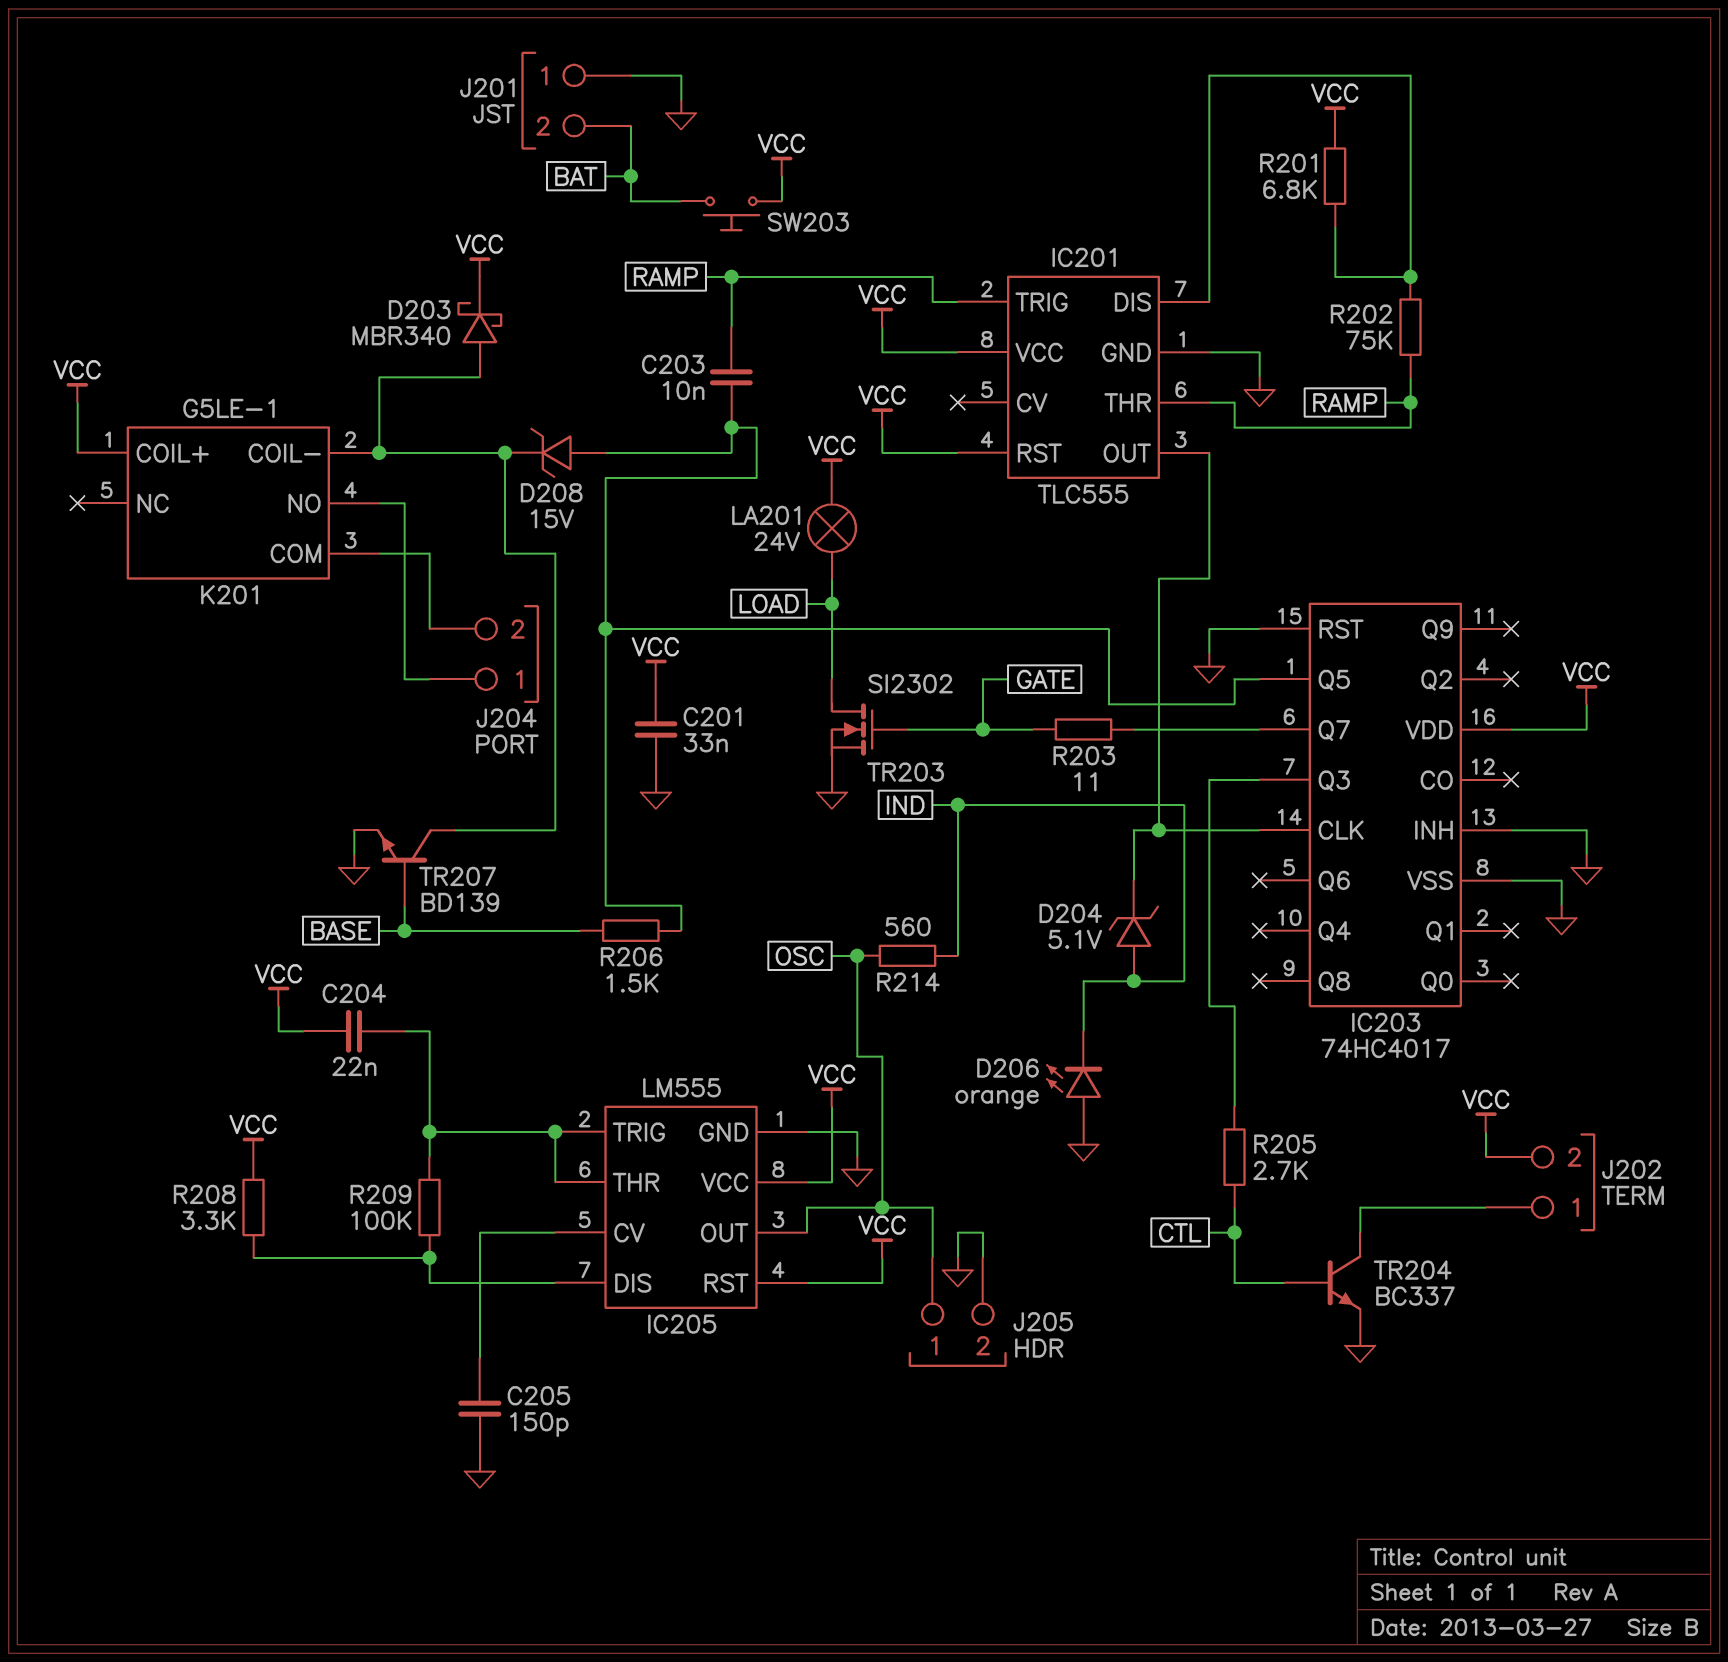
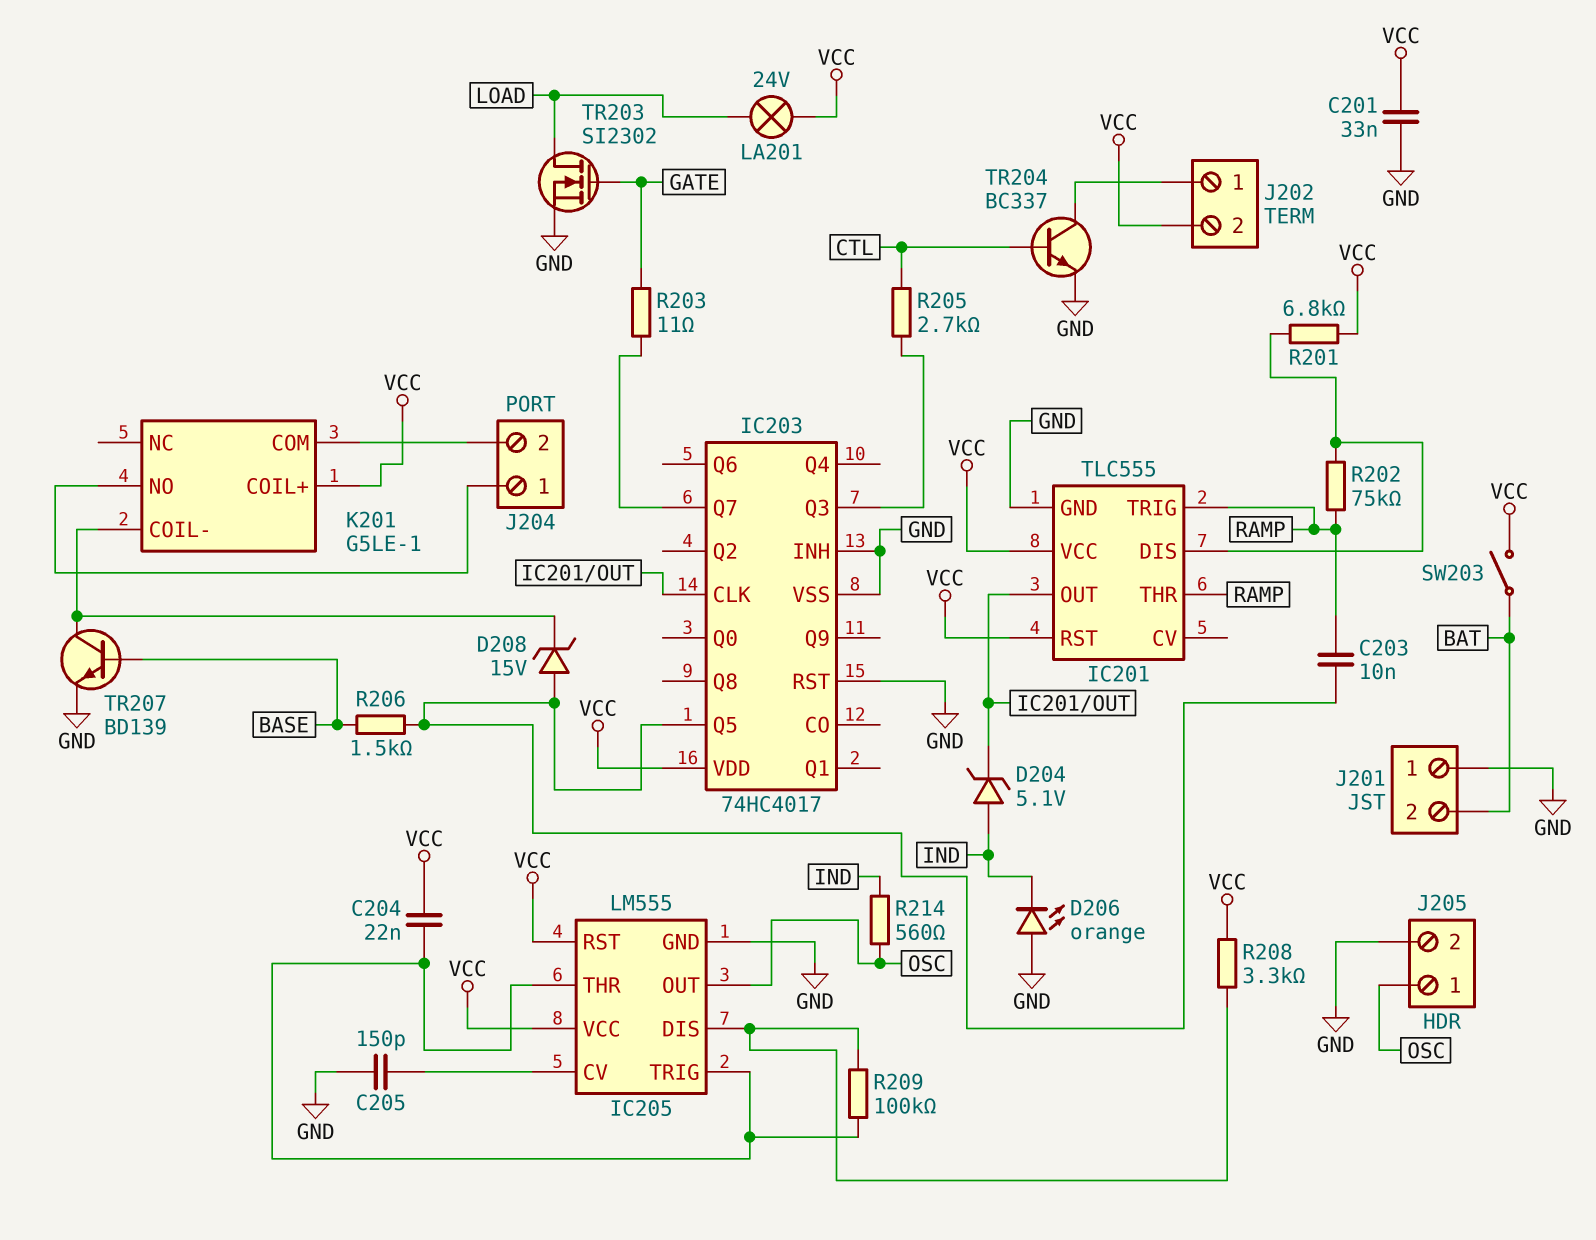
D203: schottky MBR340 (A K201/COIL-, K VCC) -> none
SW203: button (BAT, VCC) -> switch (BAT, VCC)

